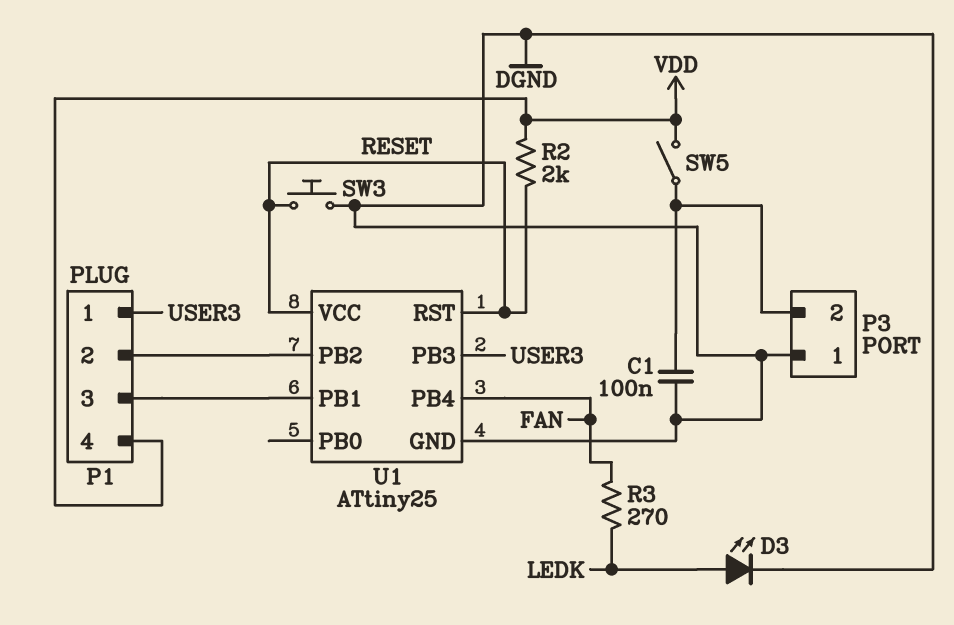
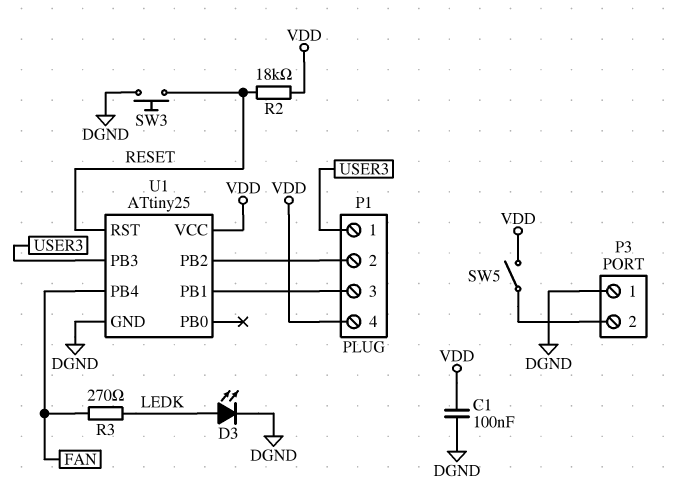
C1: 100nF (DGND, P3/2) -> 100nF (DGND, VDD)
R2: 2k (RESET, VDD) -> 18k (RESET, VDD)
U1 pin VCC: RESET -> VDD

